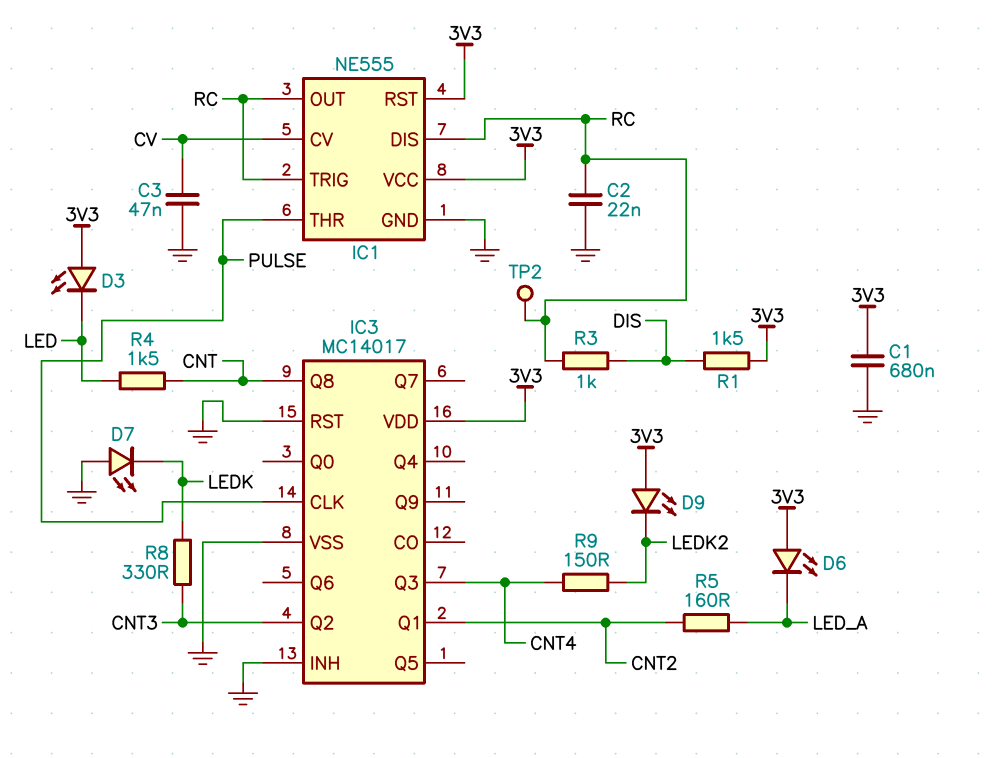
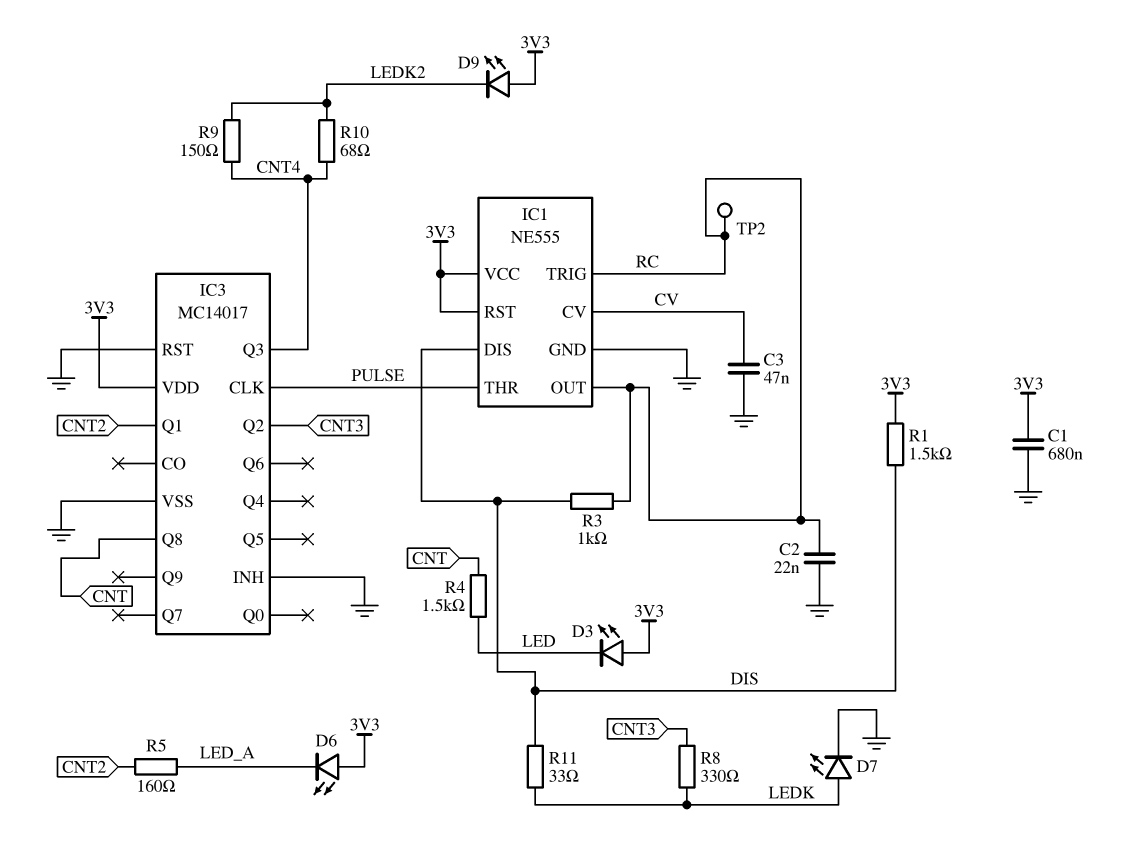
D7: LED (A GND, K LEDK) -> LED (A LEDK, K GND)
IC1 pin DIS: RC -> DIS
R10: none -> 68 (CNT4, LEDK2)
R11: none -> 33 (DIS, LEDK)

